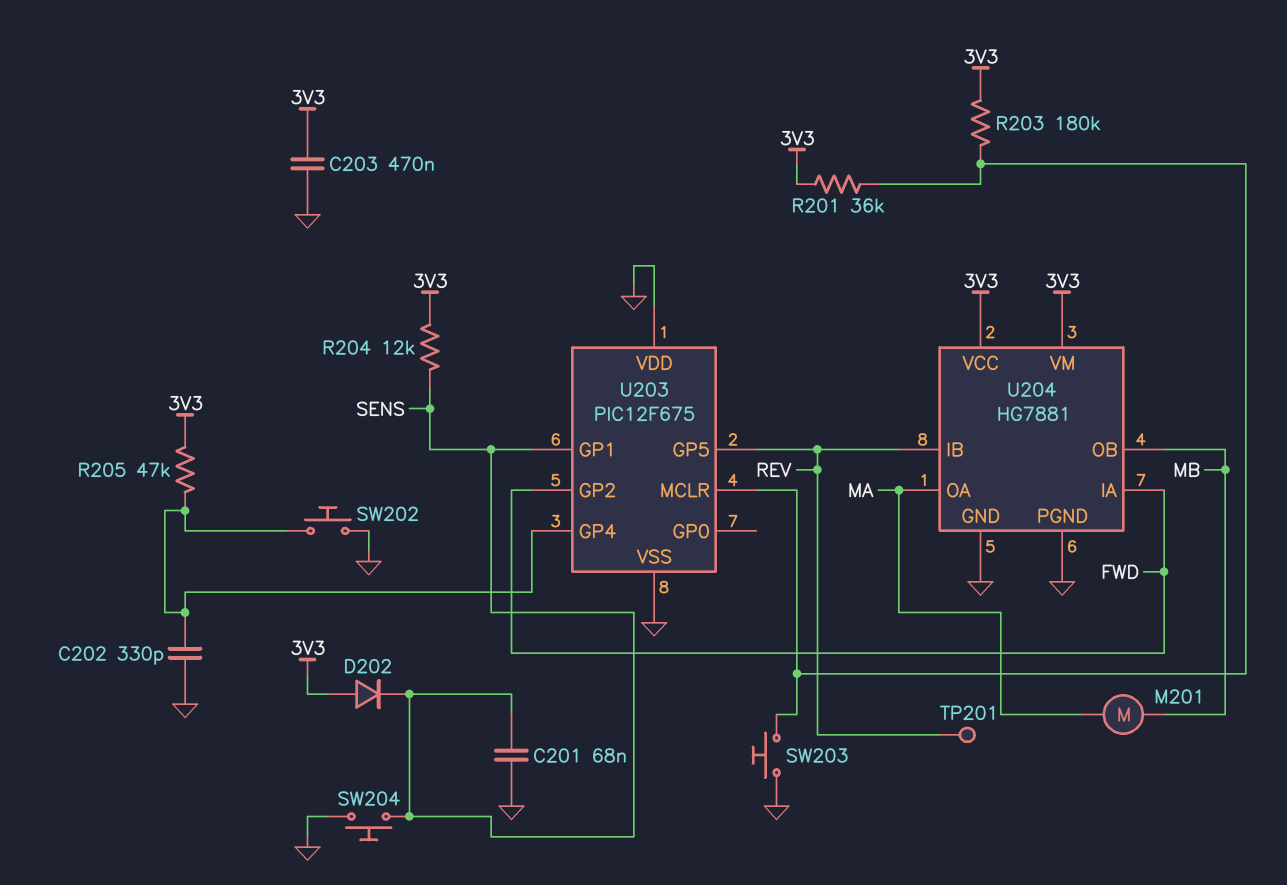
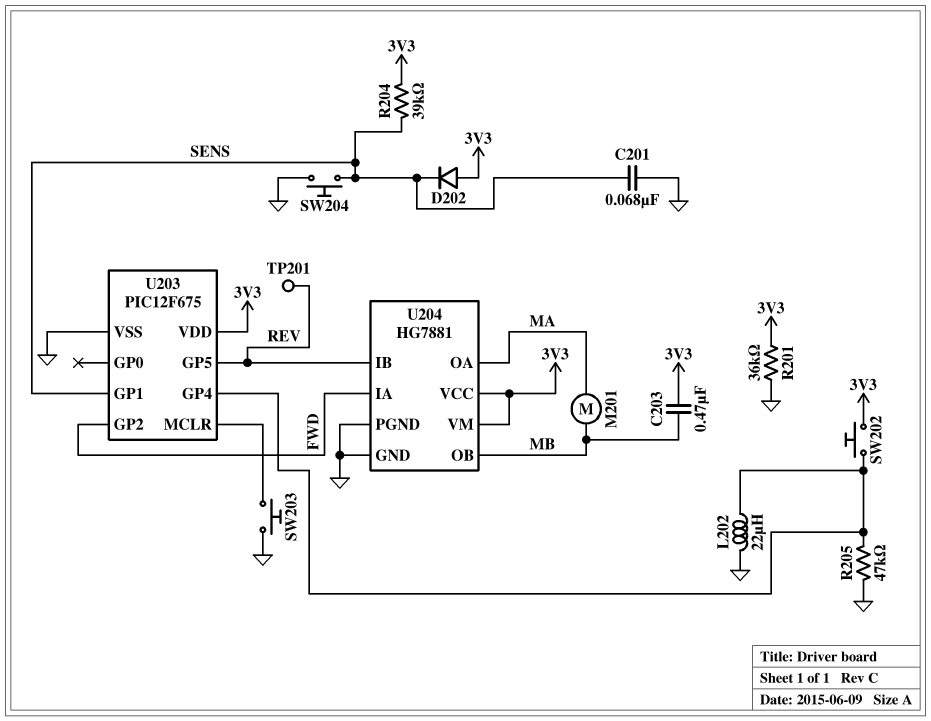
C202: 330pF (GND, U203/GP4) -> none
C203: 470nF (3V3, GND) -> 470nF (3V3, MB)
L202: none -> 22uH (GND, U203/GP4)
R201: 36k (3V3, U203/MCLR) -> 36k (3V3, GND)
R203: 180k (3V3, U203/MCLR) -> none
R204: 12k (3V3, SENS) -> 39k (3V3, SENS)
R205: 47k (3V3, U203/GP4) -> 47k (GND, U203/GP4)
SW202: button (GND, U203/GP4) -> button (3V3, U203/GP4)
U203 pin VDD: GND -> 3V3

